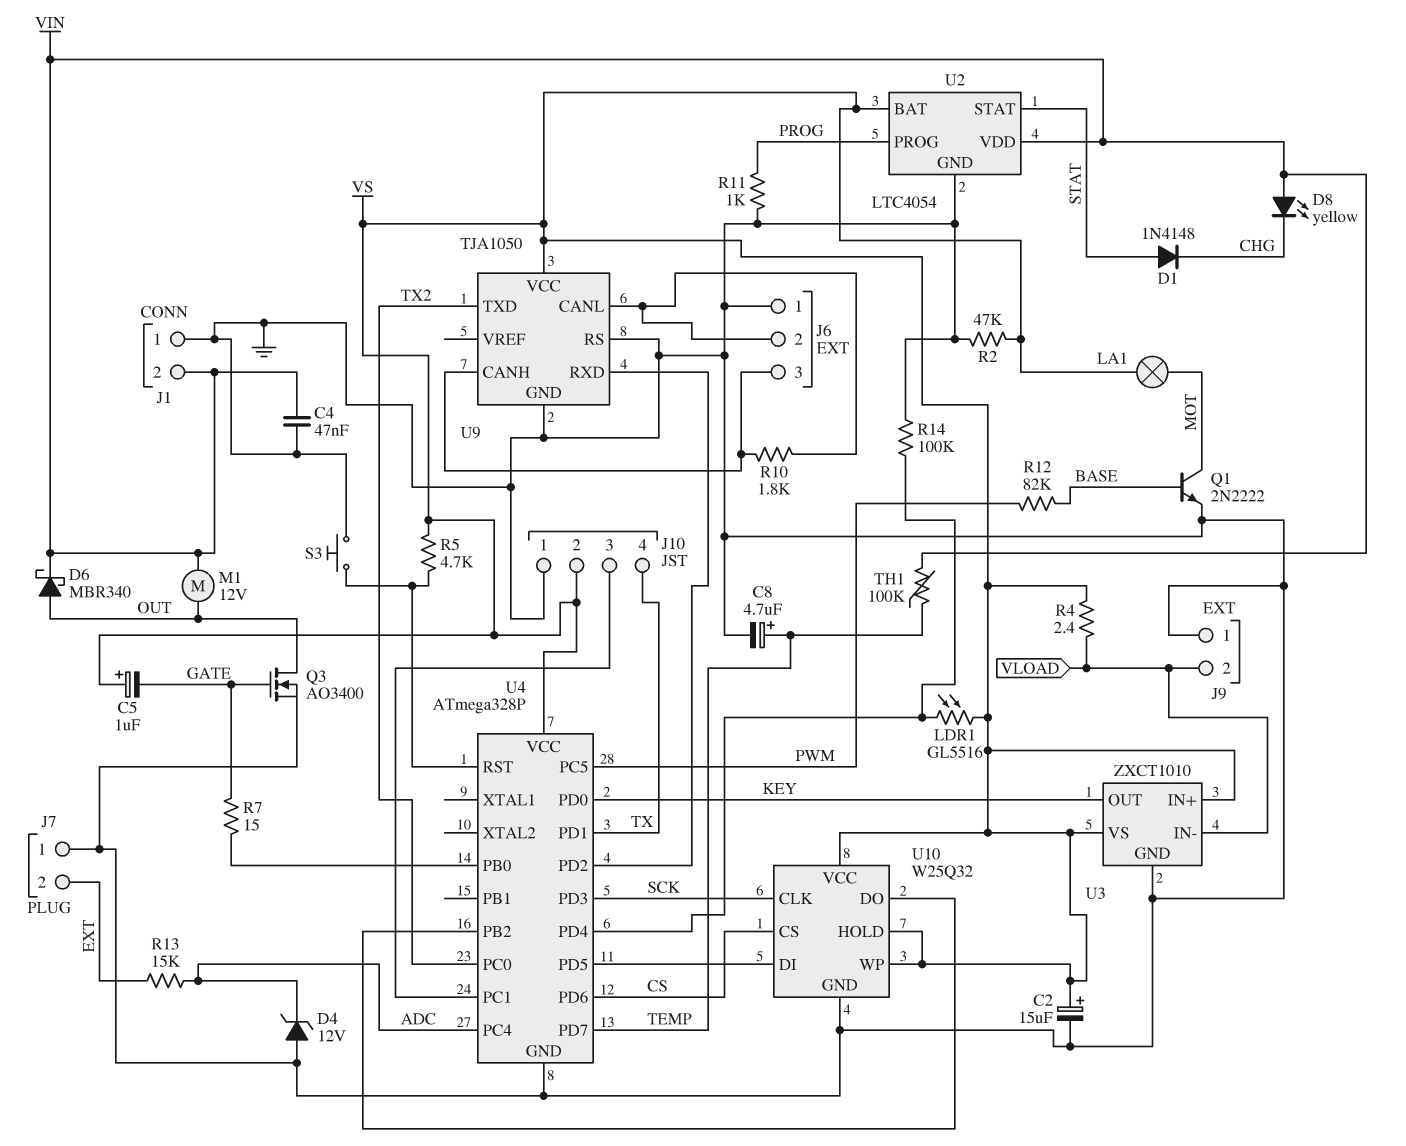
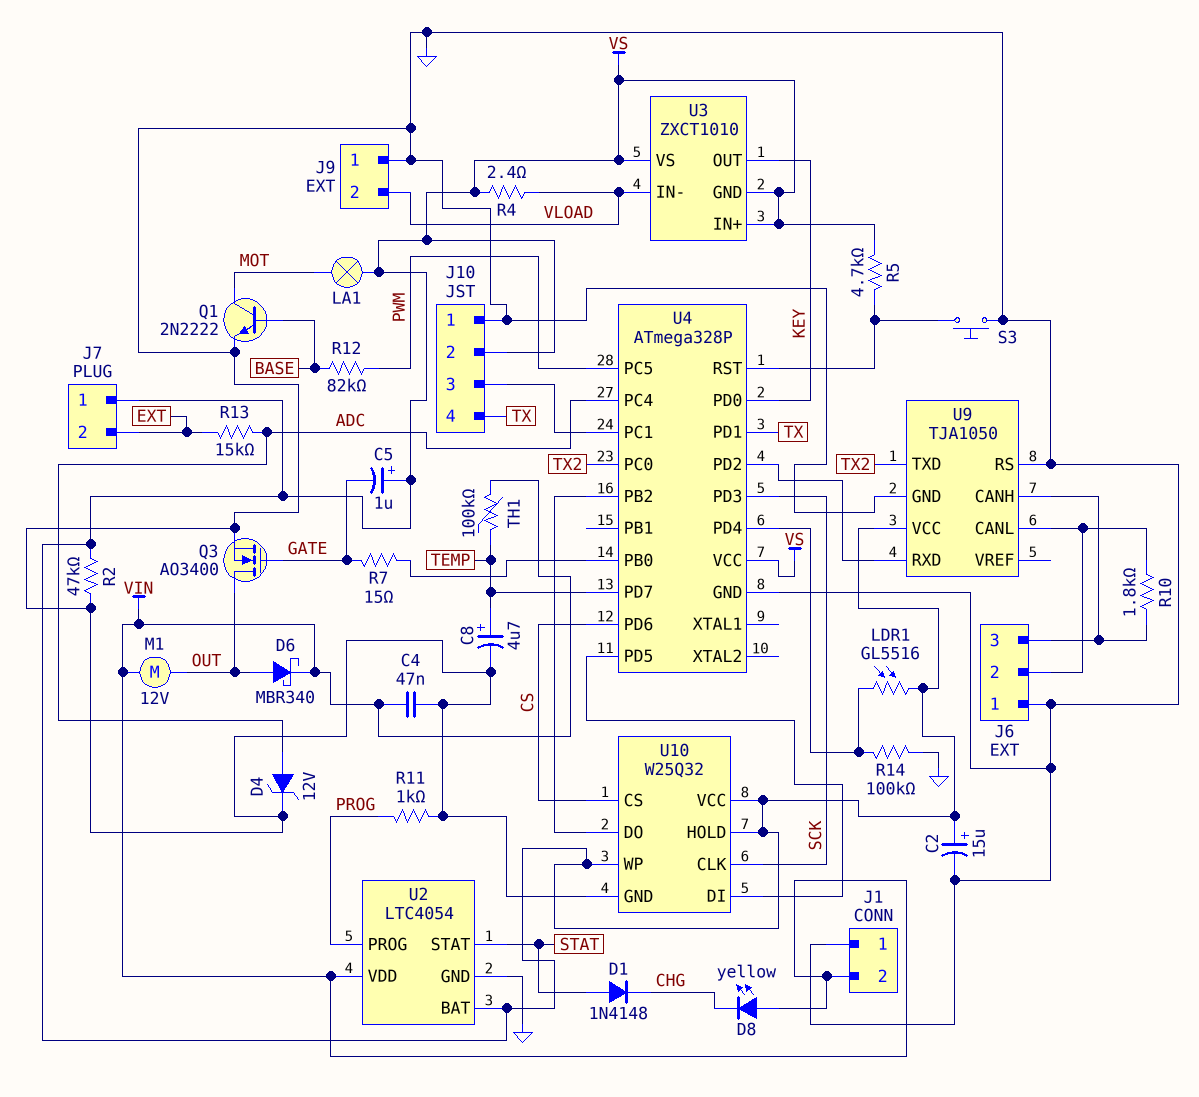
D4: zener 12V (A GND, K ADC) -> zener 12V (A ADC, K GND)
J7 pin 1: GND -> VS
U3 pin GND: GND -> VS

